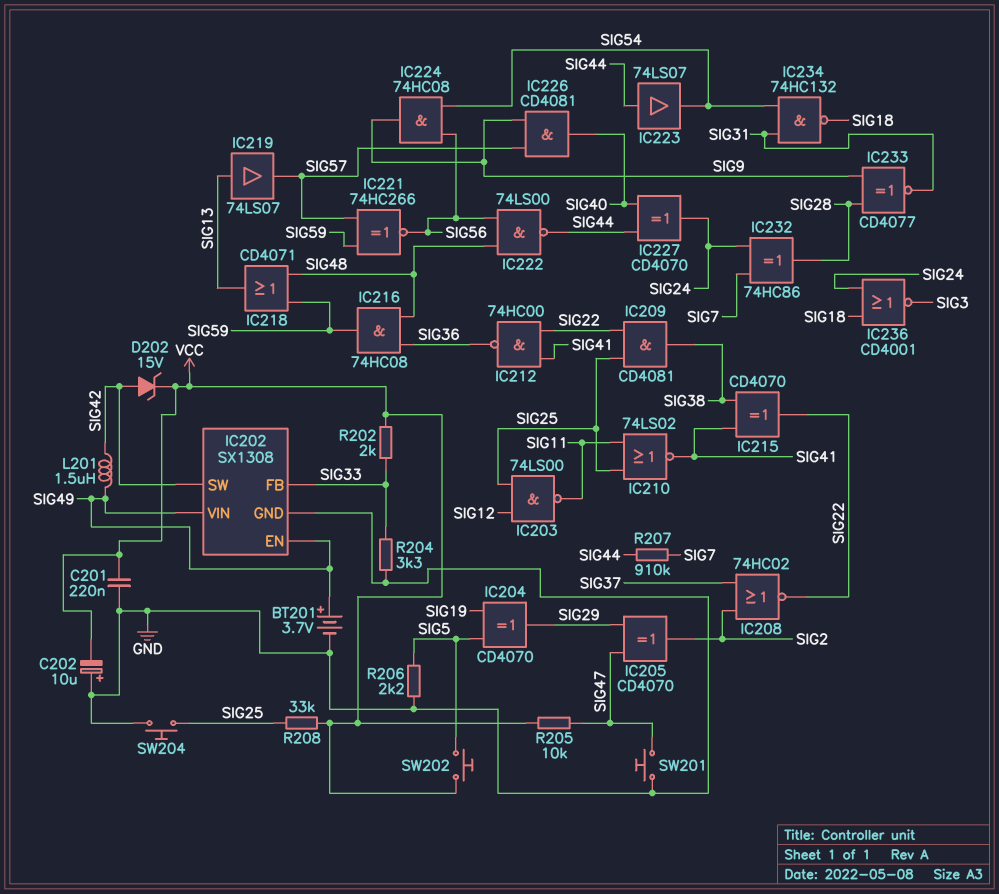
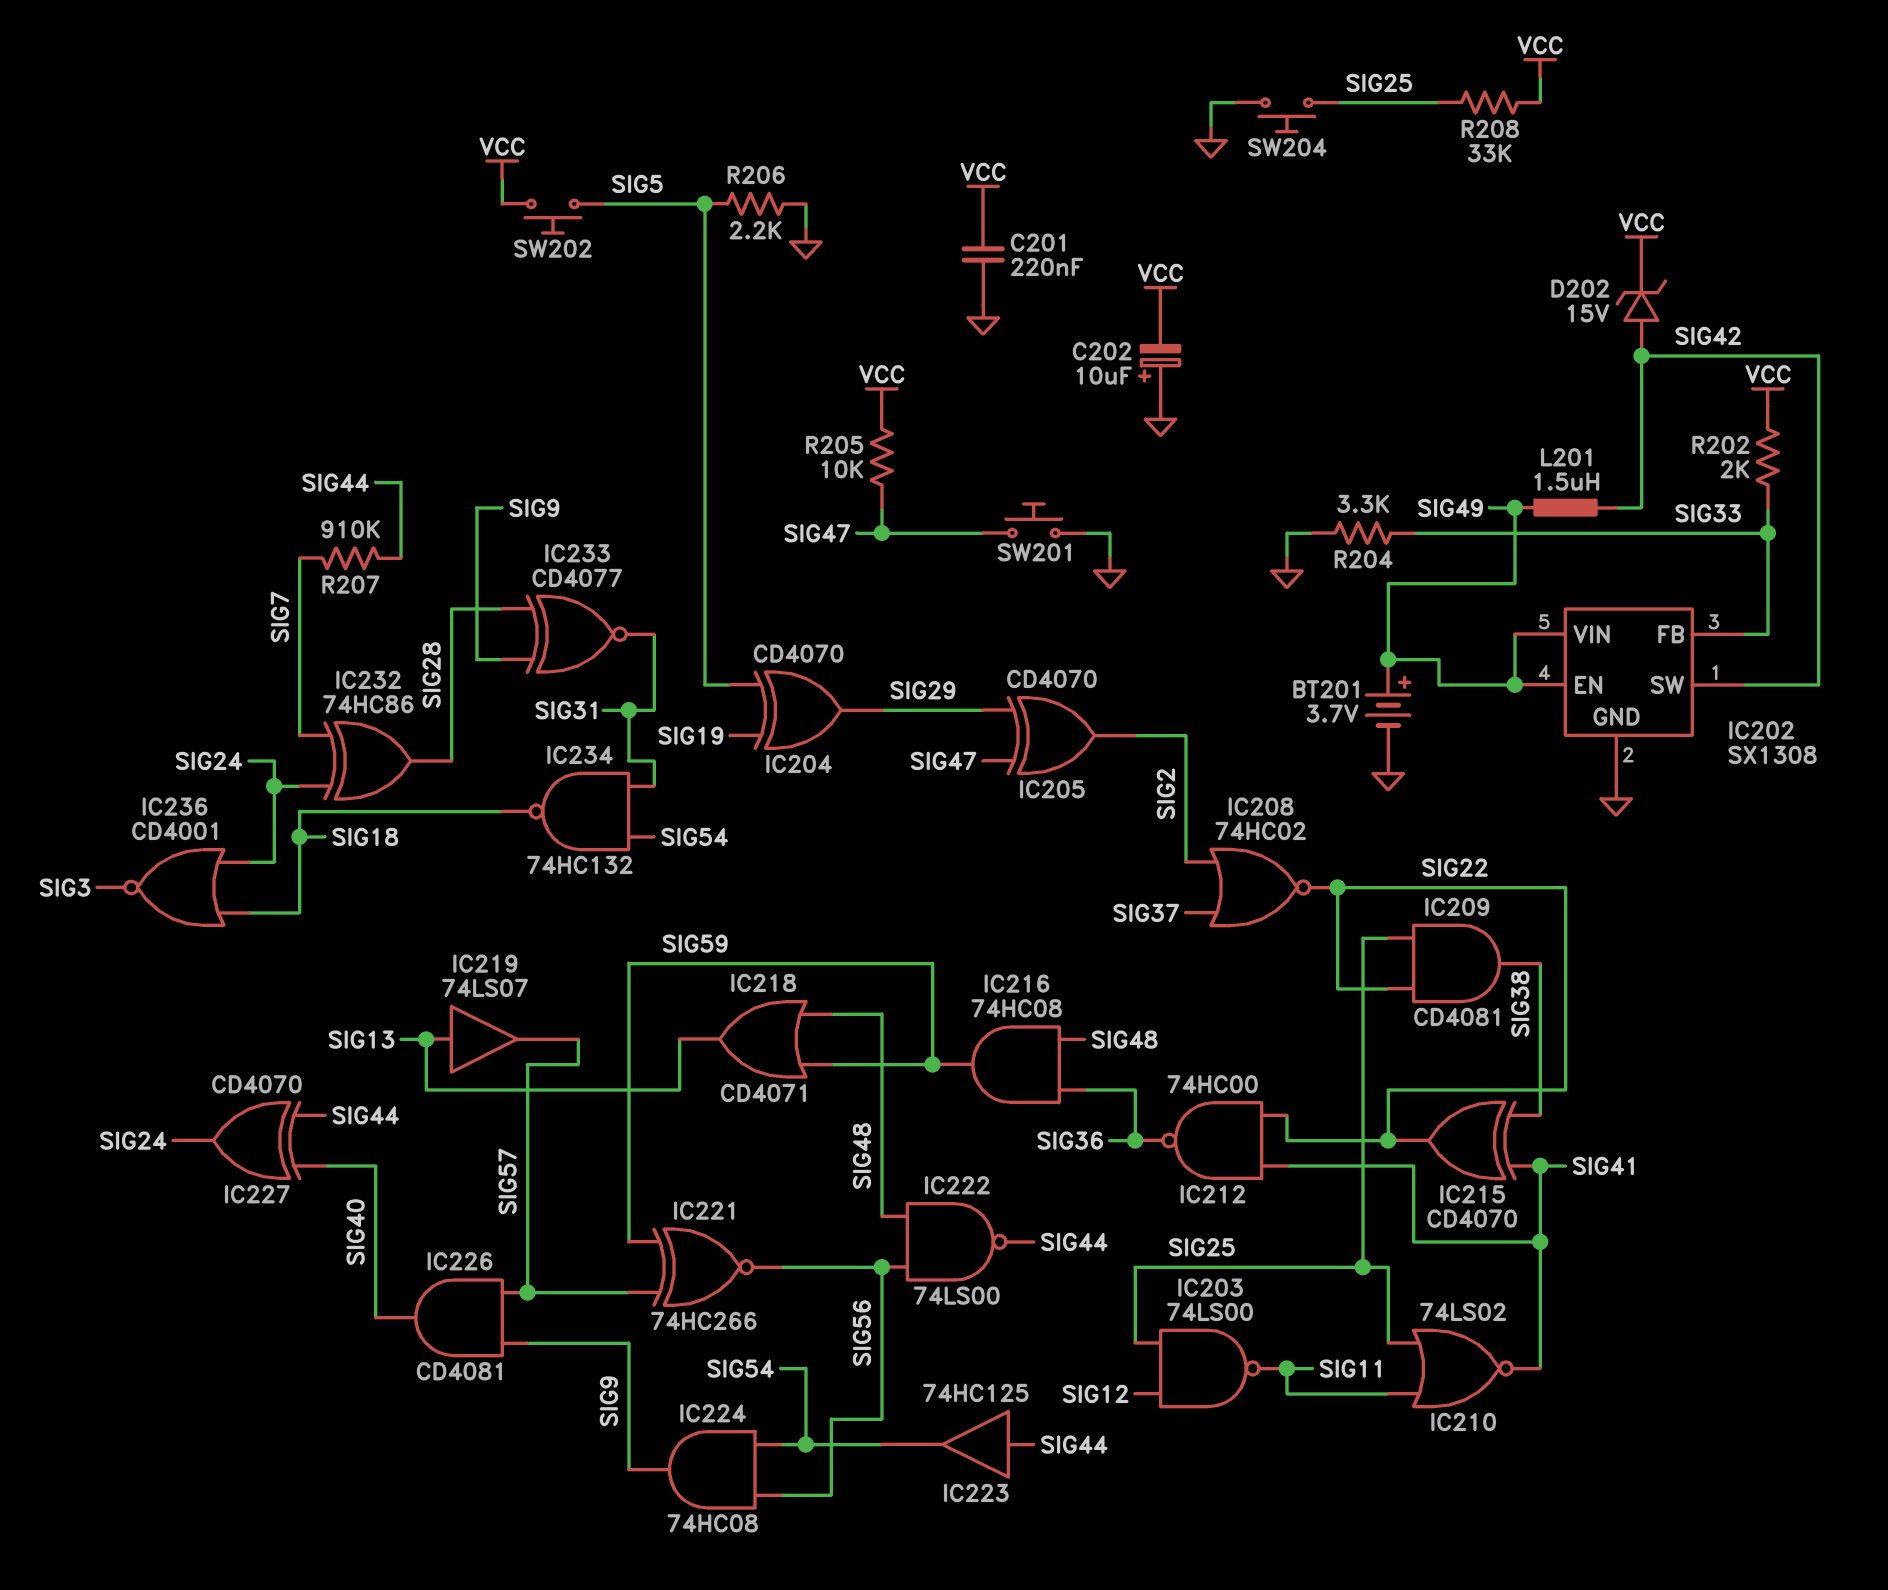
IC223: buffer 74LS07 (in SIG44, out SIG54) -> buffer 74HC125 (in SIG44, out SIG54)

